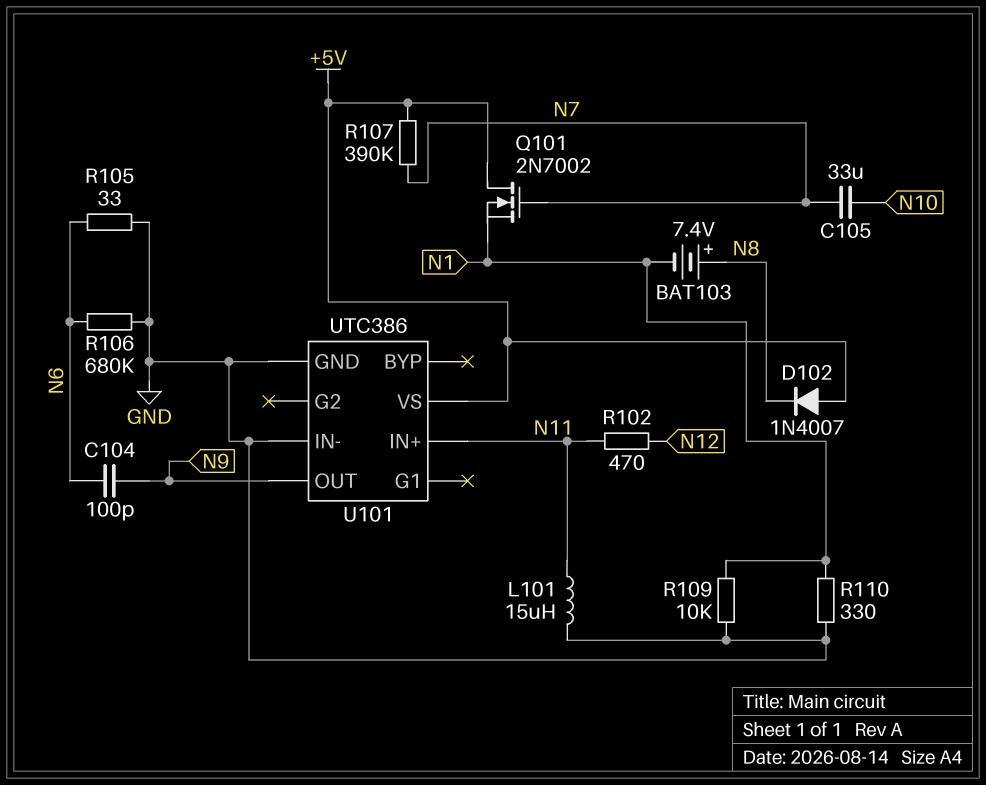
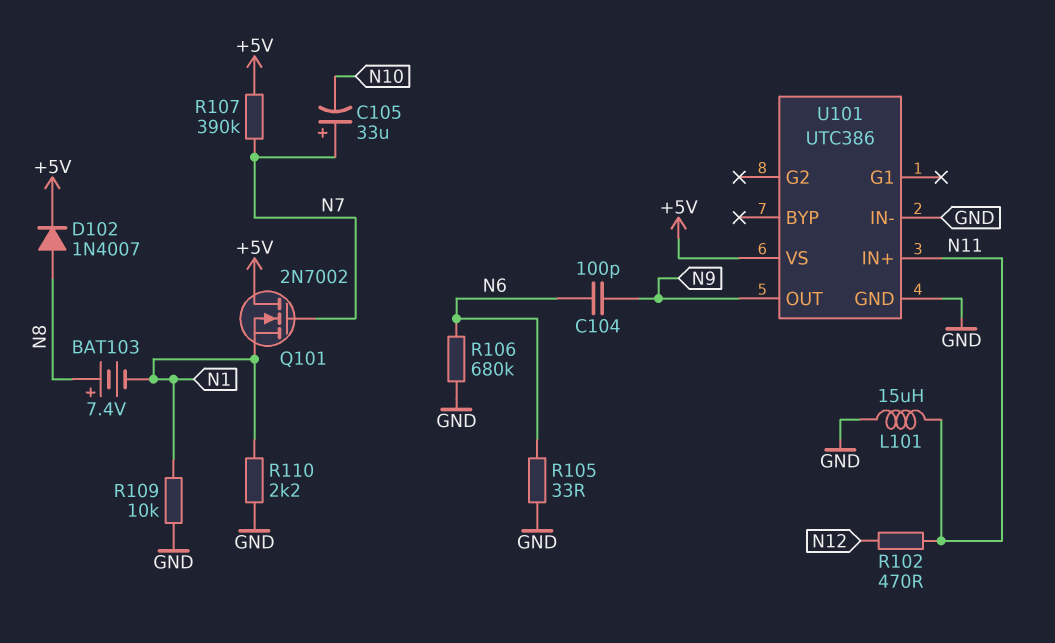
C105: 33uF (N7, N10) -> 33uF (plus N7, minus N10)
D102: diode 1N4007 (A +5V, K N8) -> diode 1N4007 (A N8, K +5V)
R110: 330 (GND, N1) -> 2.2k (GND, N1)

